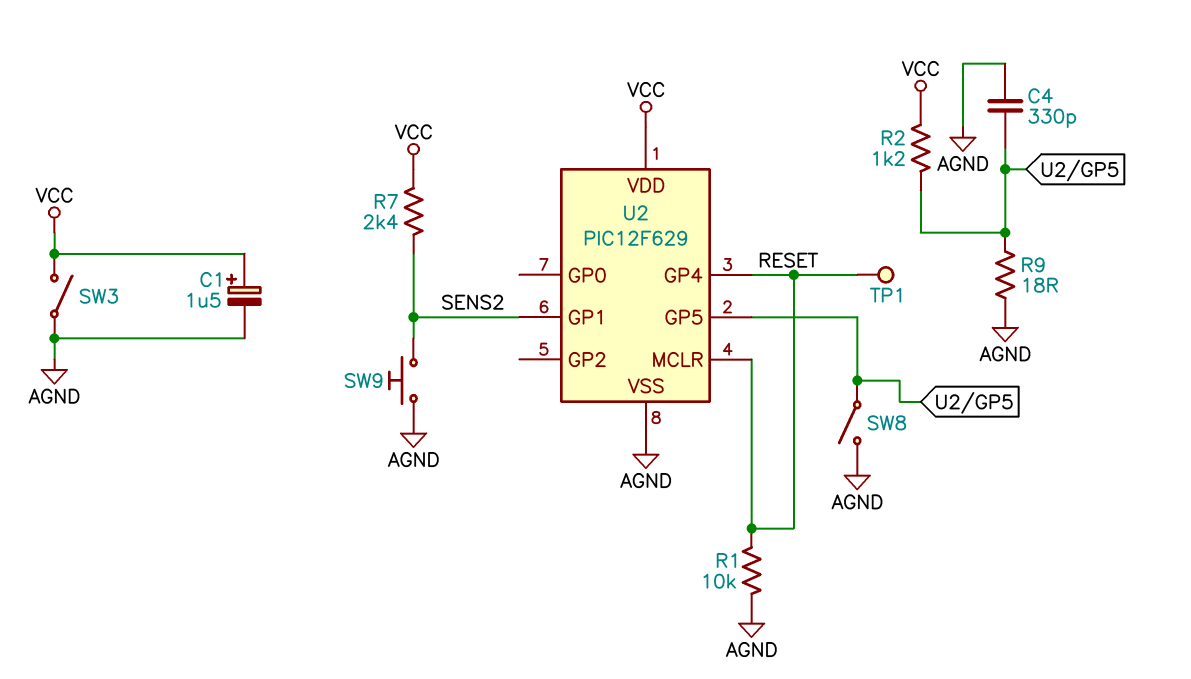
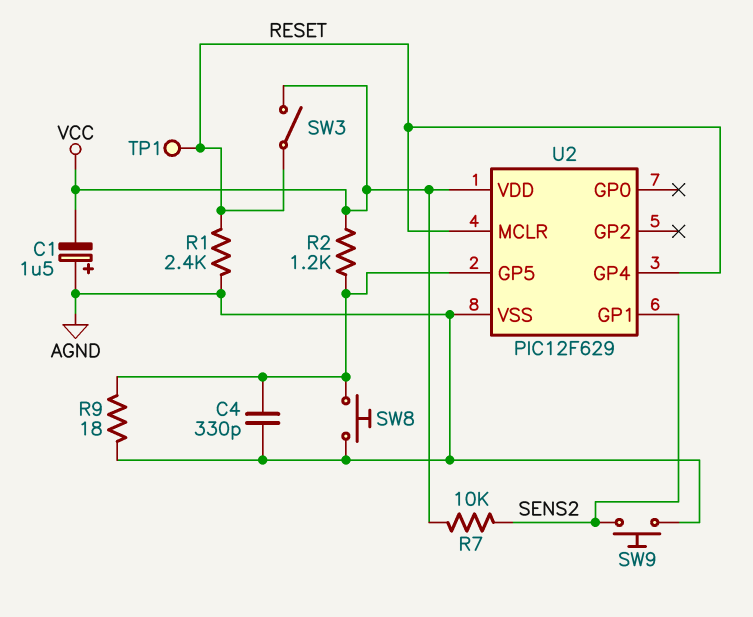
C1: 1.5uF (plus VCC, minus AGND) -> 1.5uF (plus AGND, minus VCC)
R1: 10k (AGND, RESET) -> 2.4k (AGND, RESET)
R7: 2.4k (SENS2, VCC) -> 10k (SENS2, VCC)
SW3: switch (AGND, VCC) -> switch (RESET, VCC)
SW8: switch (AGND, U2/GP5) -> button (AGND, U2/GP5)

